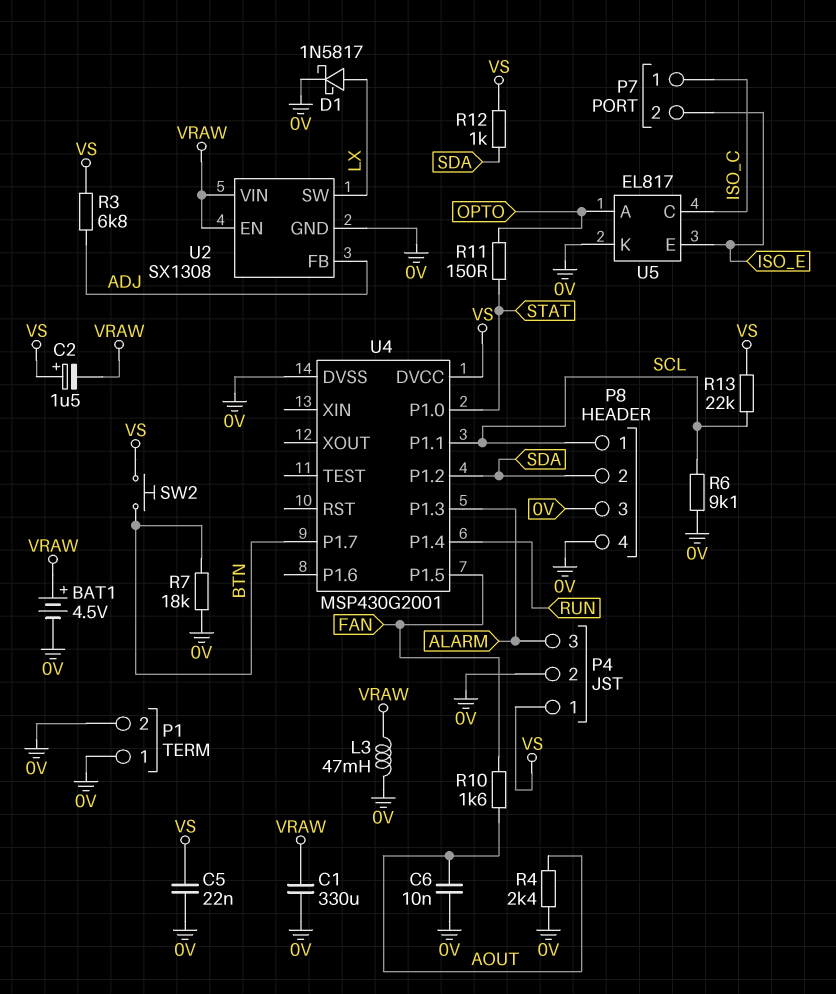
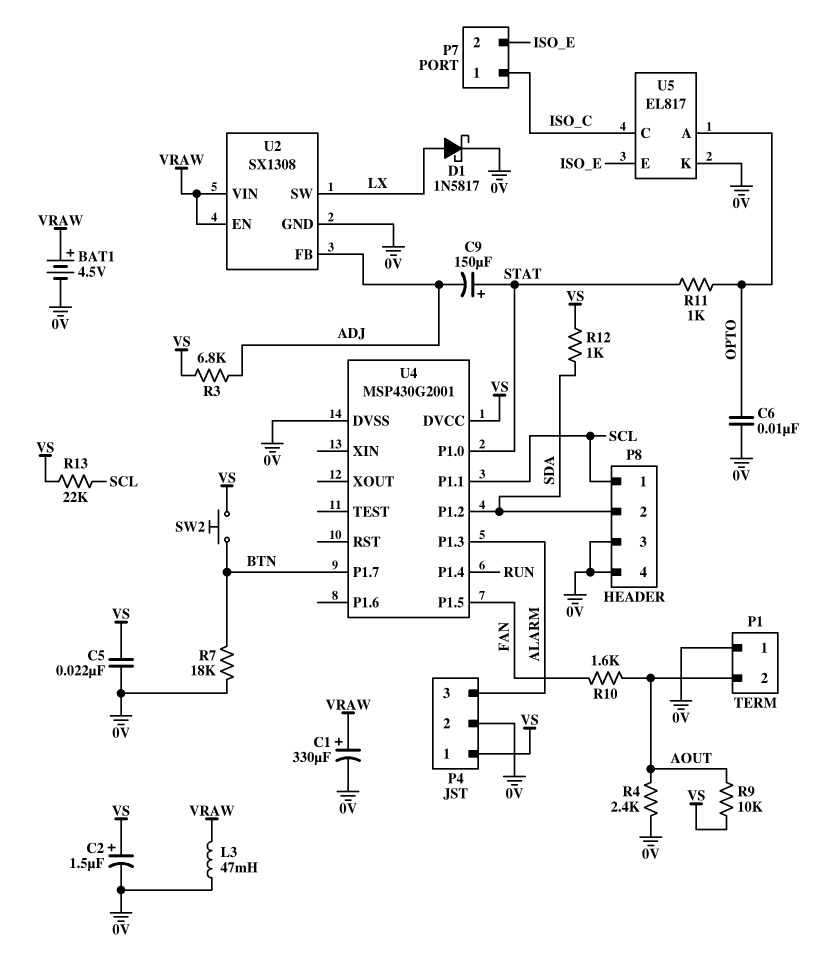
C1: 330uF (0V, VRAW) -> 330uF (plus VRAW, minus 0V)
C2: 1.5uF (plus VS, minus VRAW) -> 1.5uF (plus VS, minus 0V)
C6: 10nF (0V, AOUT) -> 10nF (0V, OPTO)
C9: none -> 150uF (plus STAT, minus ADJ)
P1 pin 2: 0V -> AOUT
R6: 9.1k (0V, SCL) -> none
R9: none -> 10k (AOUT, VS)
R11: 150 (OPTO, STAT) -> 1k (OPTO, STAT)

